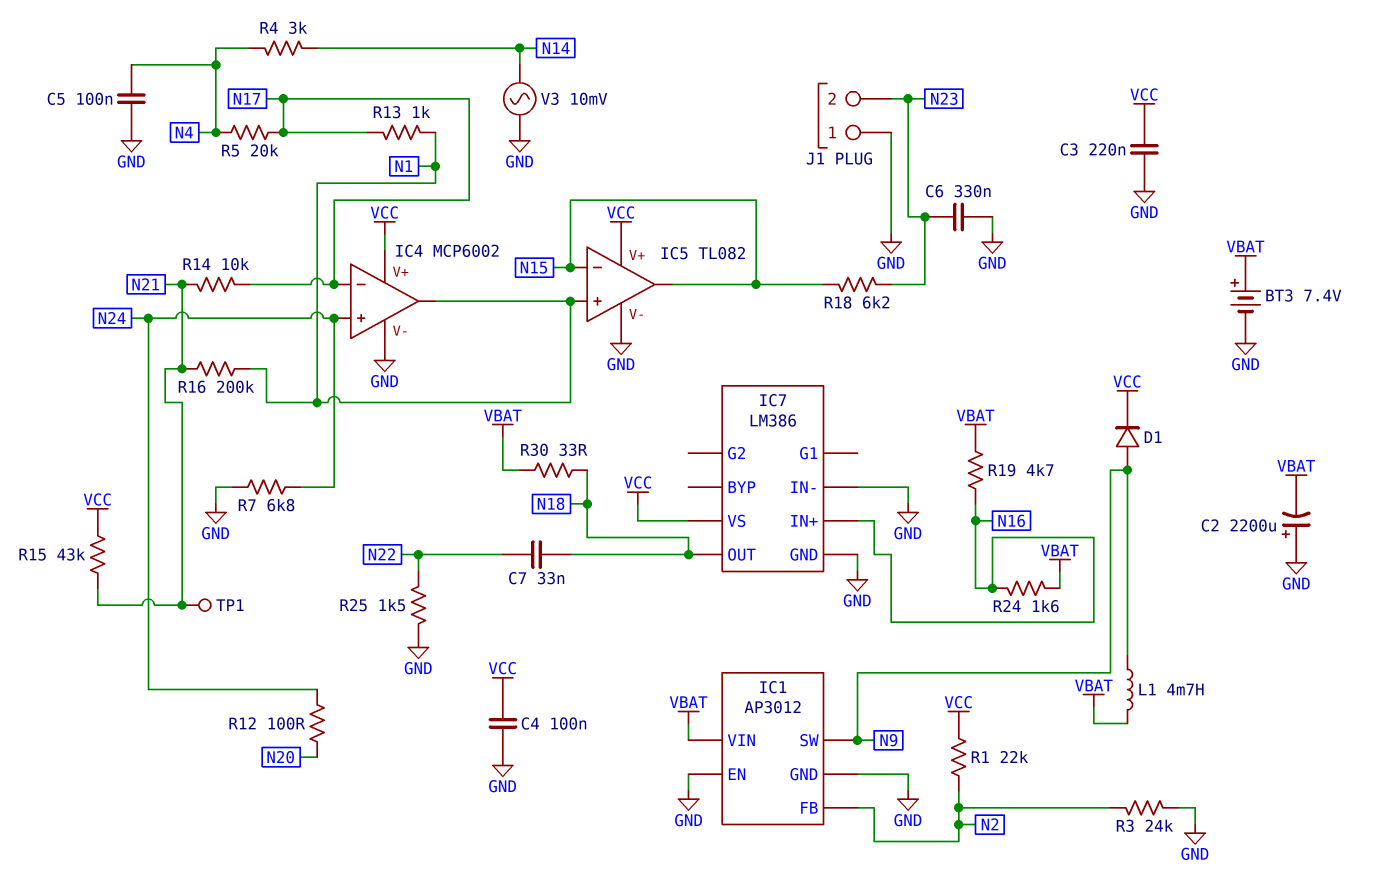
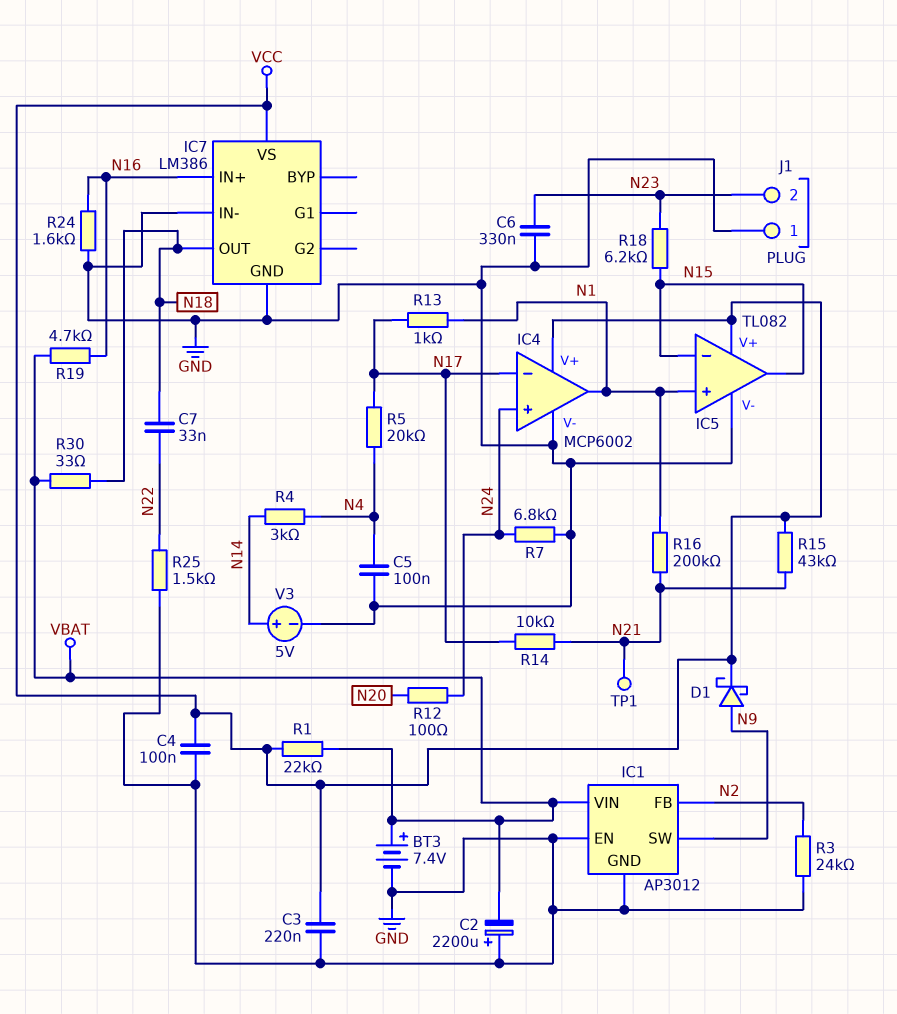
D1: diode (A N9, K VCC) -> schottky (A N9, K VCC)
L1: 4.7mH (N9, VBAT) -> none
R1: 22k (N2, VCC) -> 22k (VBAT, VCC)
R24: 1.6k (N16, VBAT) -> 1.6k (GND, N16)
V3: AC 10mV (GND, N14) -> 5V (plus N14, minus GND)

